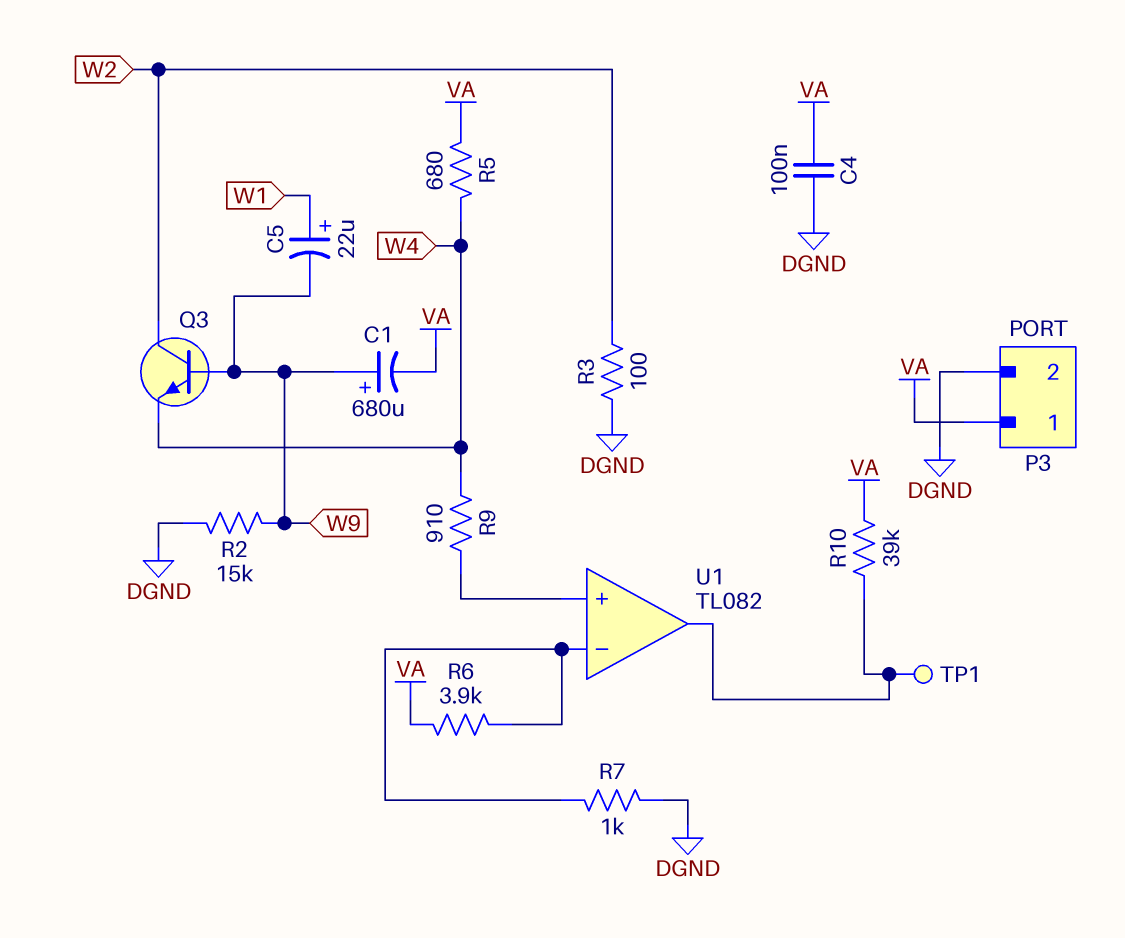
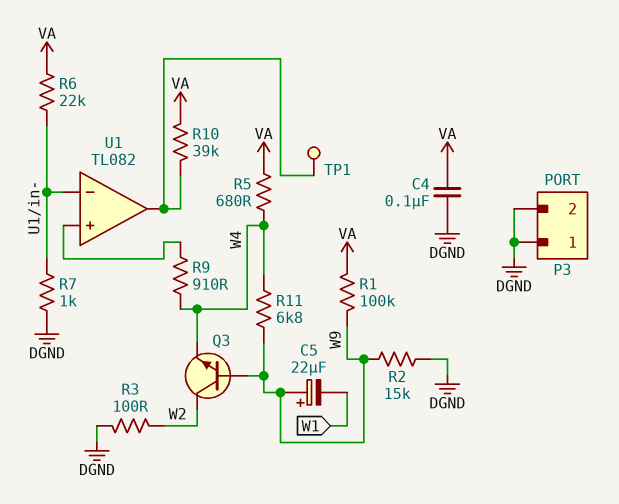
C1: 680uF (plus W9, minus VA) -> none
C5: 22uF (plus W1, minus W9) -> 22uF (plus W9, minus W1)
P3 pin 1: VA -> DGND
R1: none -> 100k (VA, W9)
R6: 3.9k (U1/in-, VA) -> 22k (U1/in-, VA)
R11: none -> 6.8k (W4, W9)

